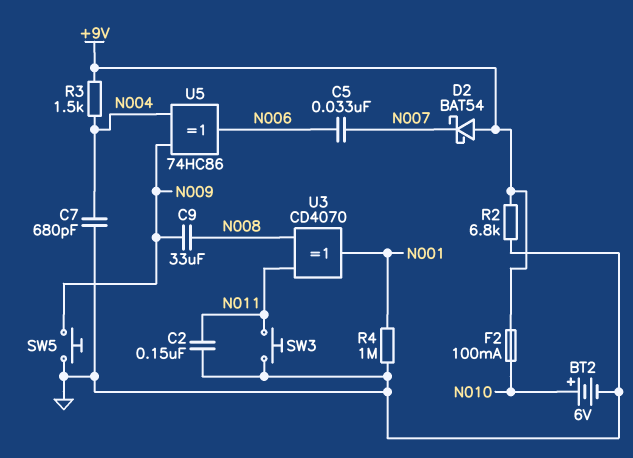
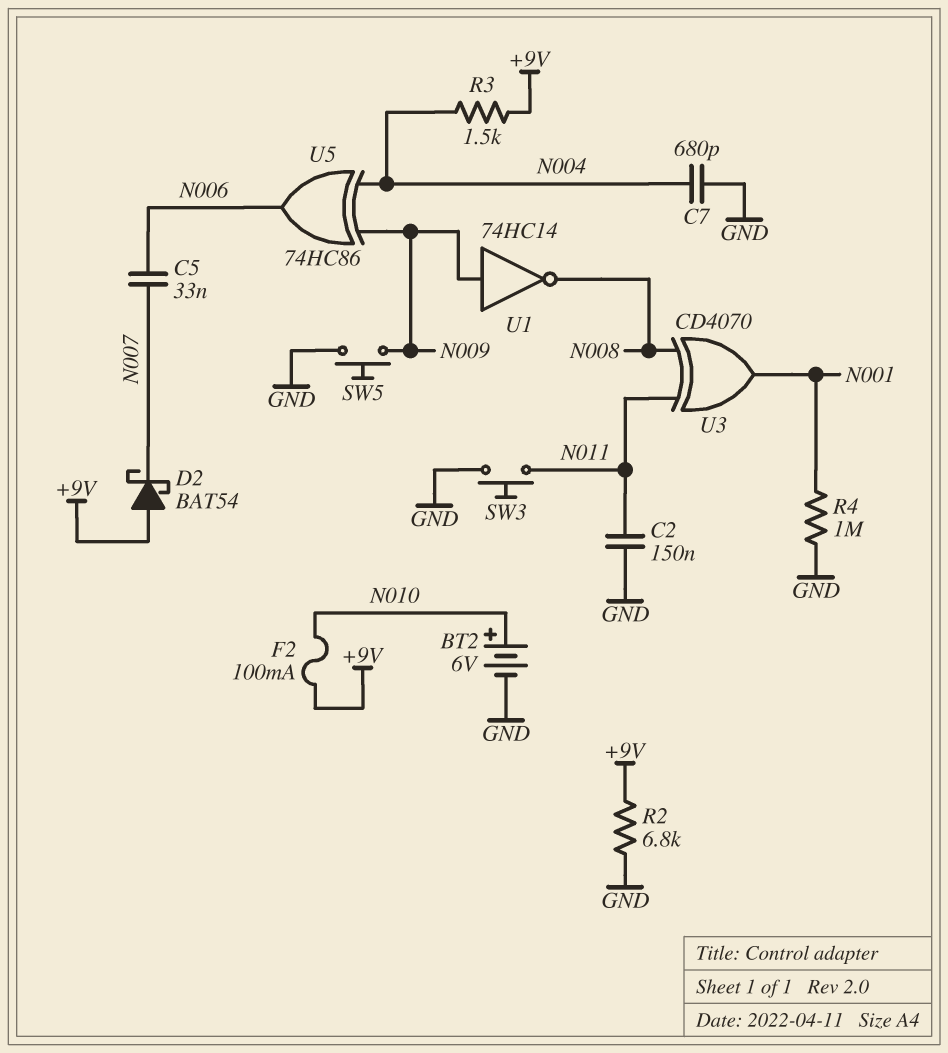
C9: 33uF (N008, N009) -> none
U1: none -> NOT 74HC14 (in N009, out N008)

